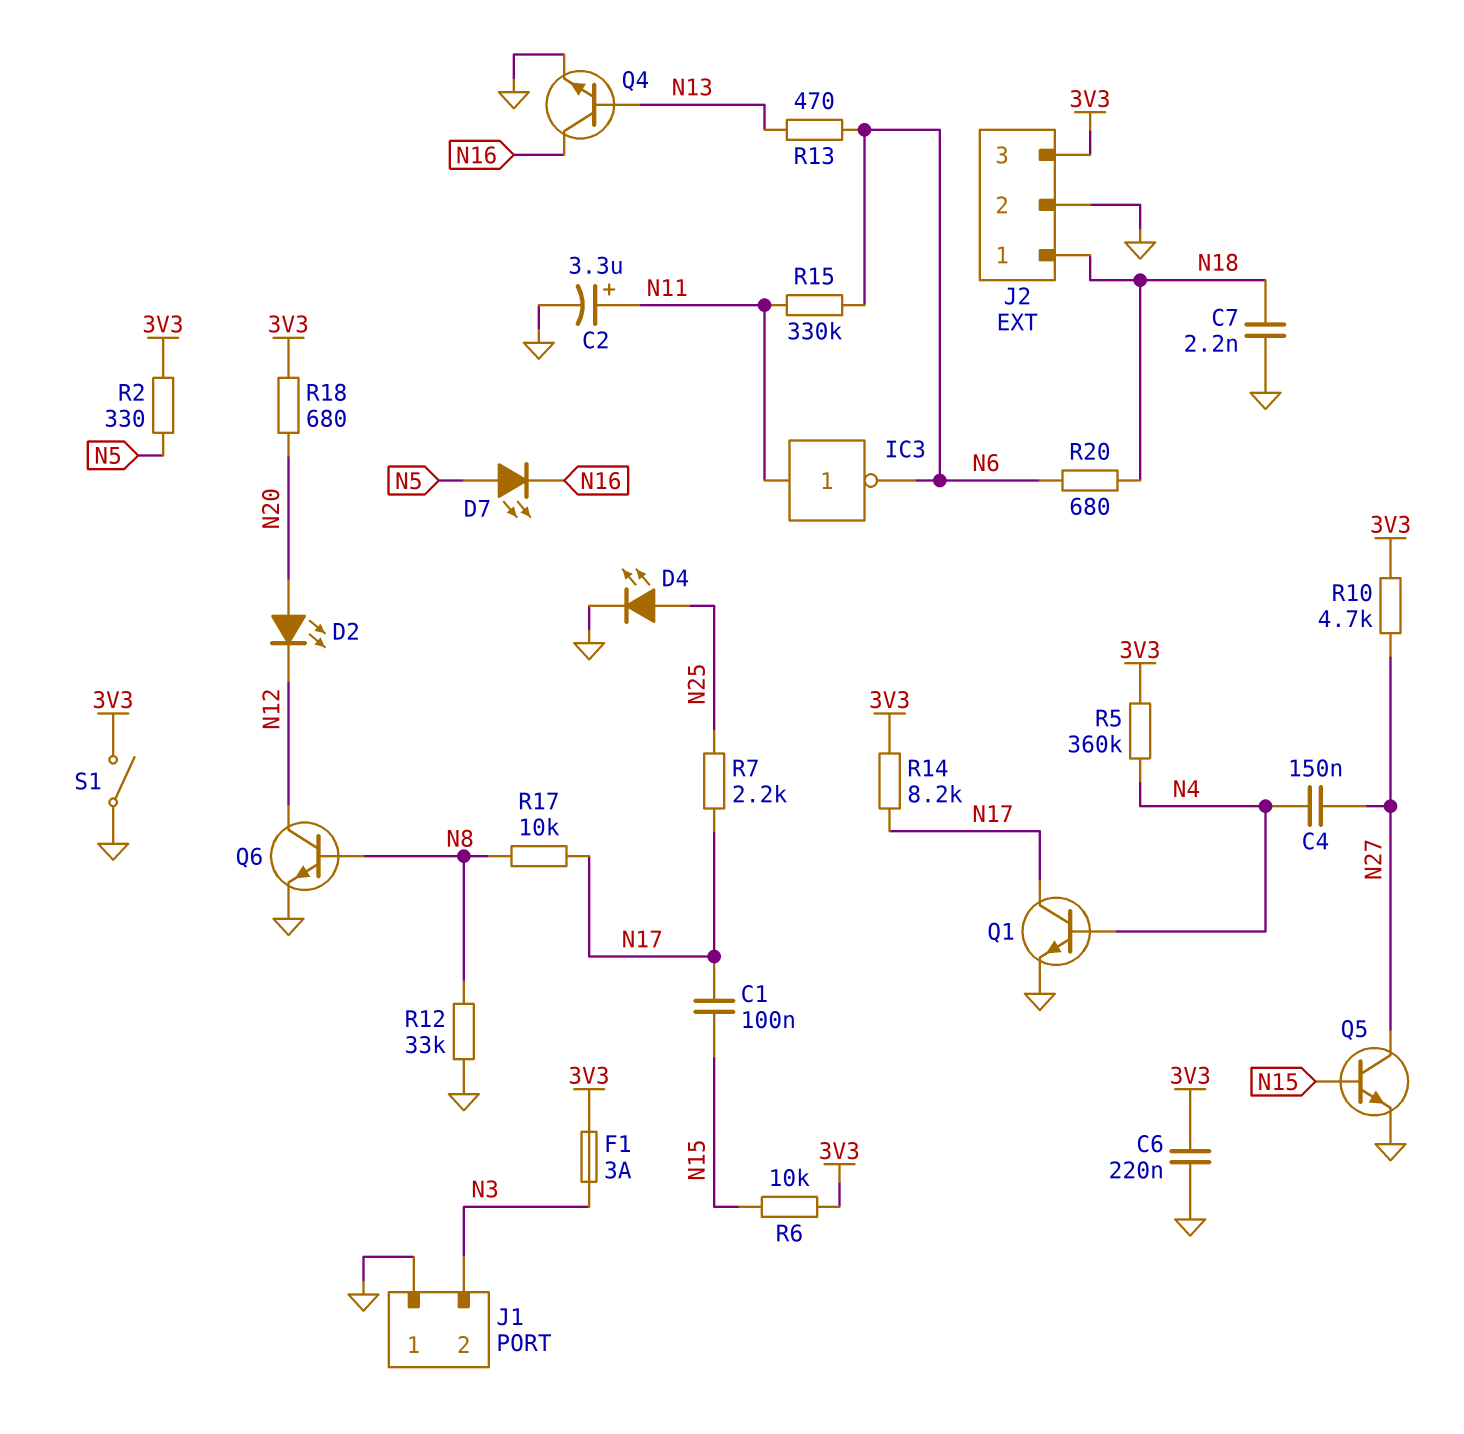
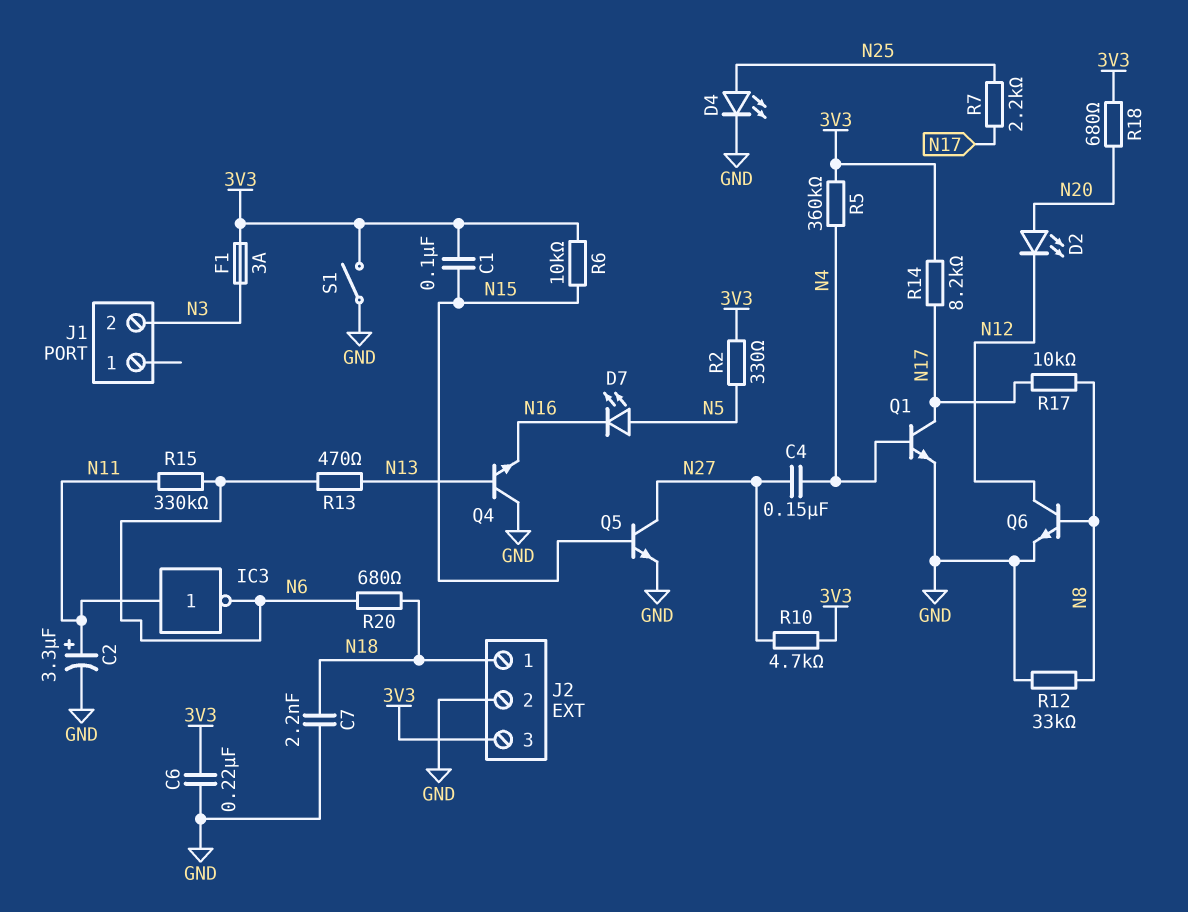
C1: 100nF (N15, N17) -> 100nF (3V3, N15)
J1 pin 1: GND -> none
Q4: NPN (B N13, C N16, E GND) -> NPN (B N13, C GND, E N16)

